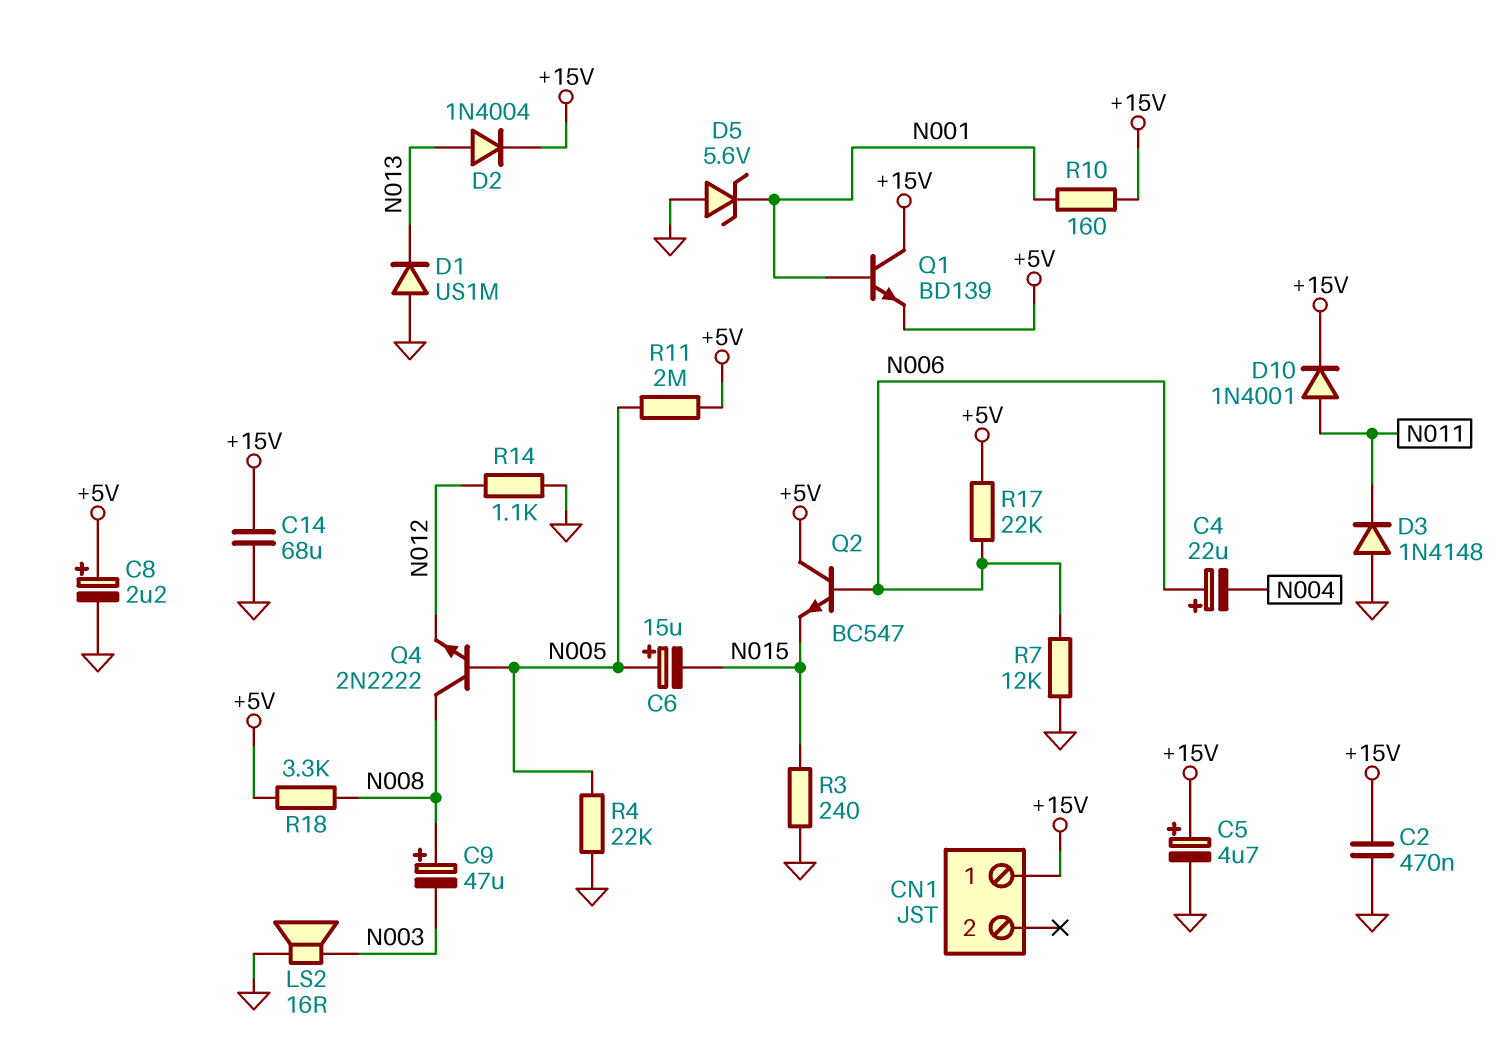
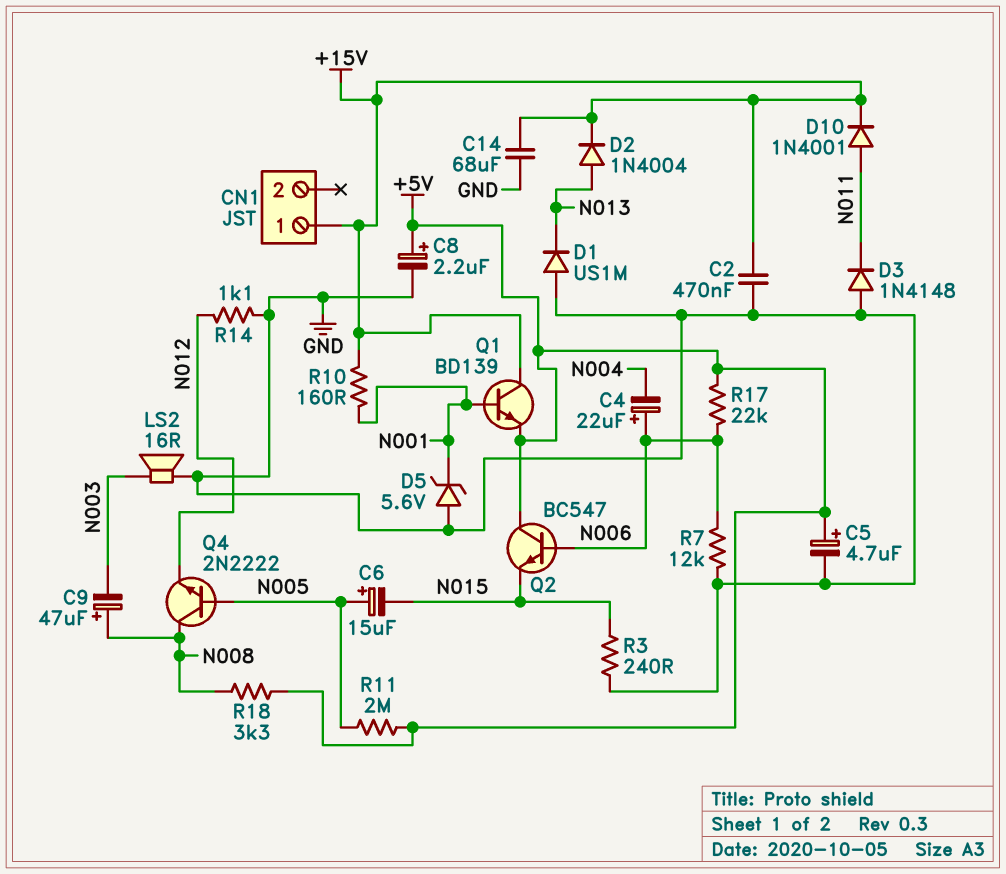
C5: 4.7uF (plus +15V, minus GND) -> 4.7uF (plus +5V, minus GND)
R4: 22k (GND, N005) -> none

